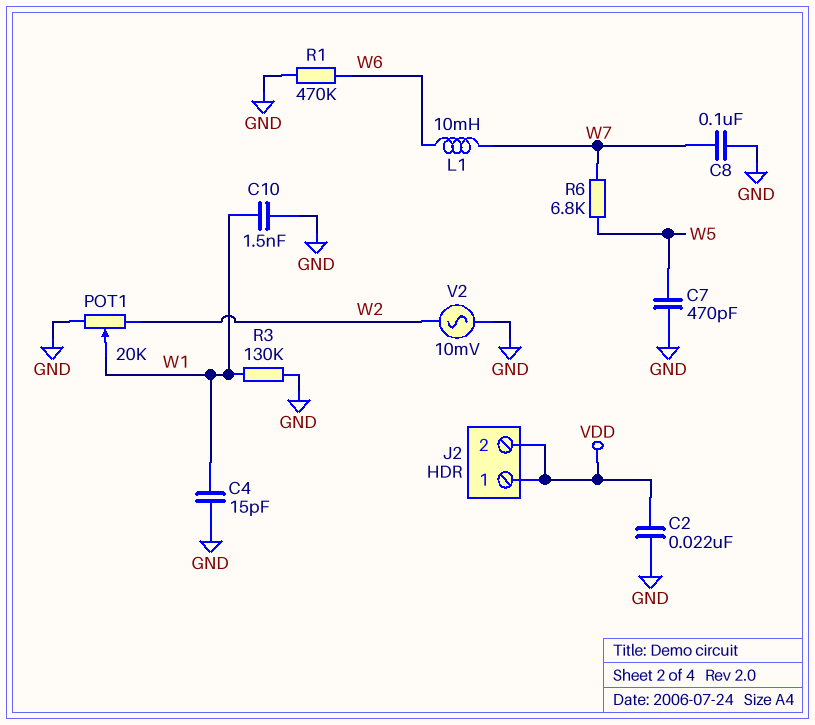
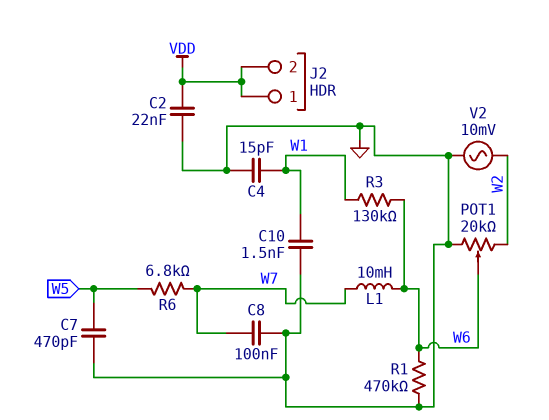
POT1: 20k (GND, W2, wiper W1) -> 20k (GND, W2, wiper W6)
R3: 130k (GND, W1) -> 130k (W1, W6)

